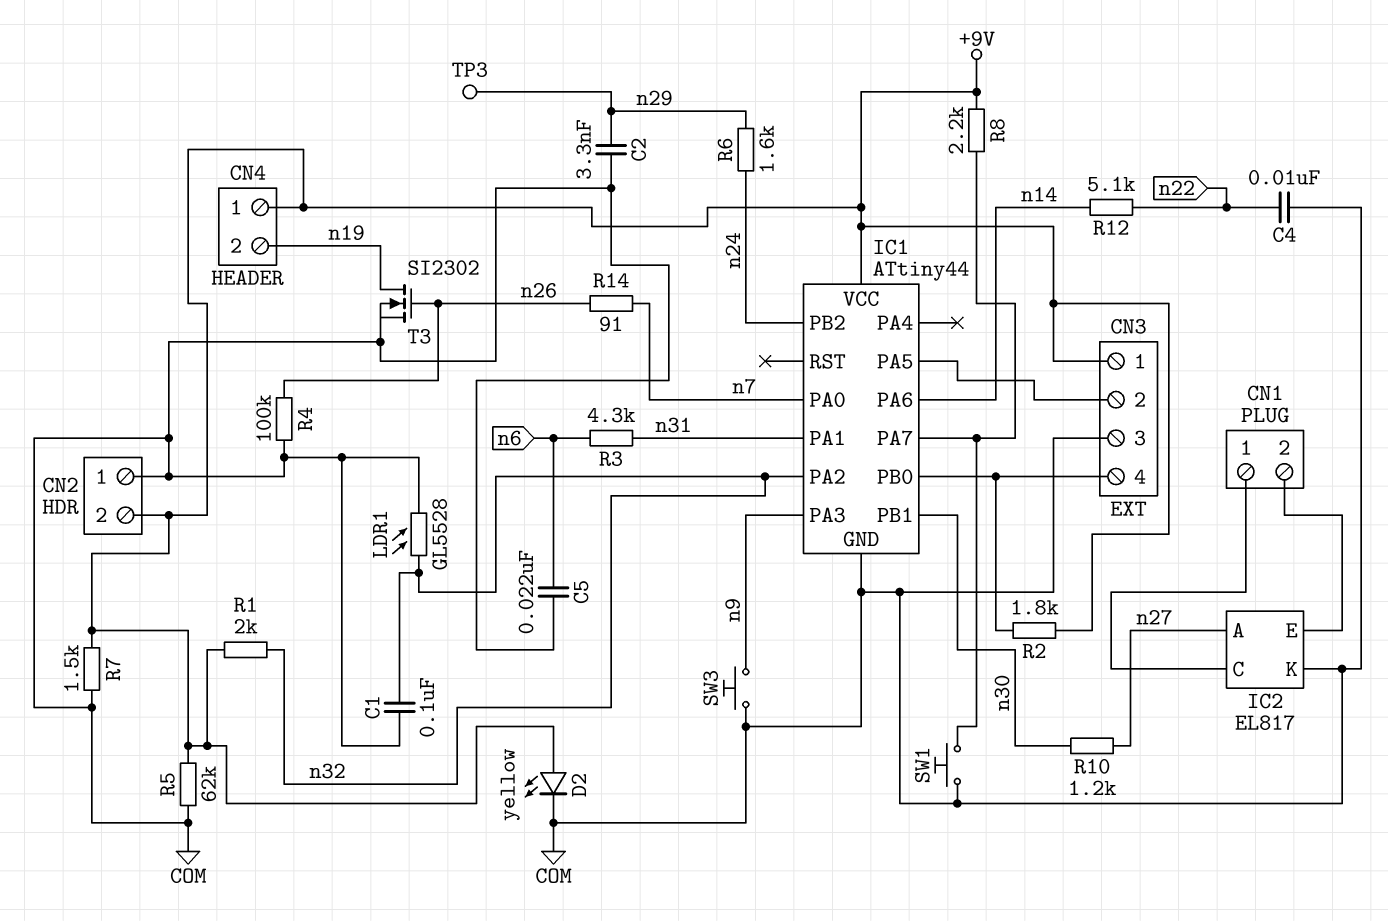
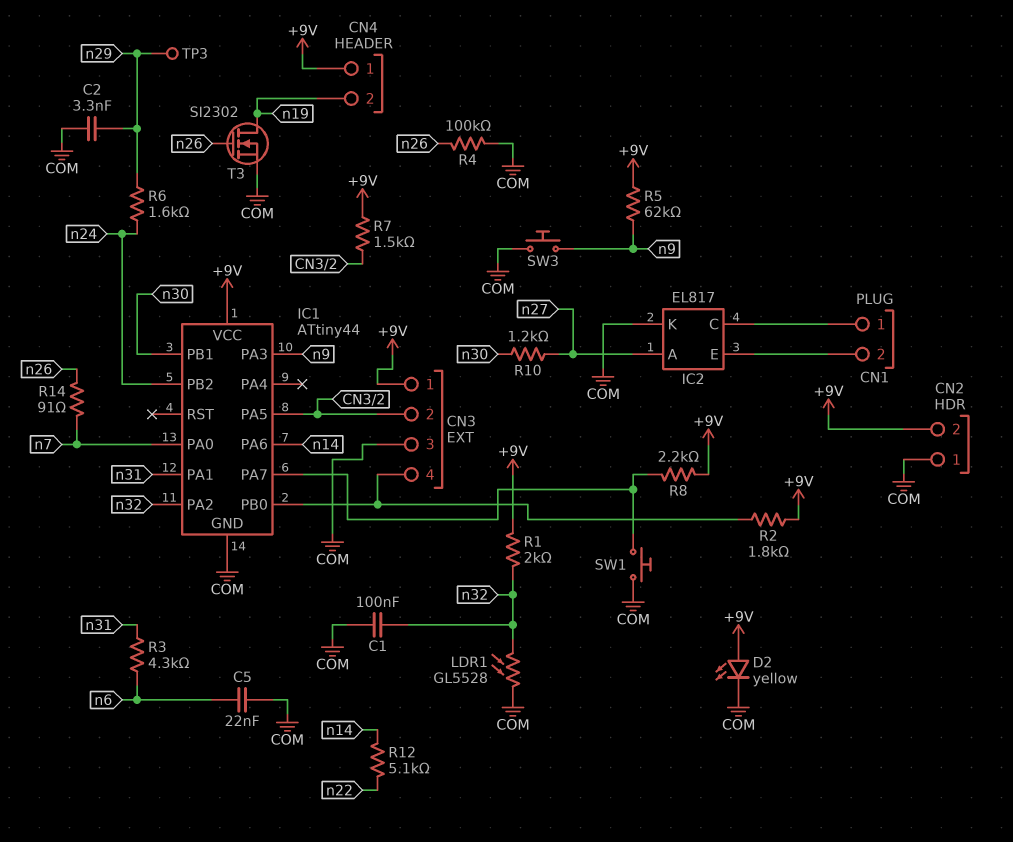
C4: 10nF (COM, n22) -> none
R5: 62k (+9V, COM) -> 62k (+9V, n9)
R7: 1.5k (+9V, COM) -> 1.5k (+9V, CN3/2)

